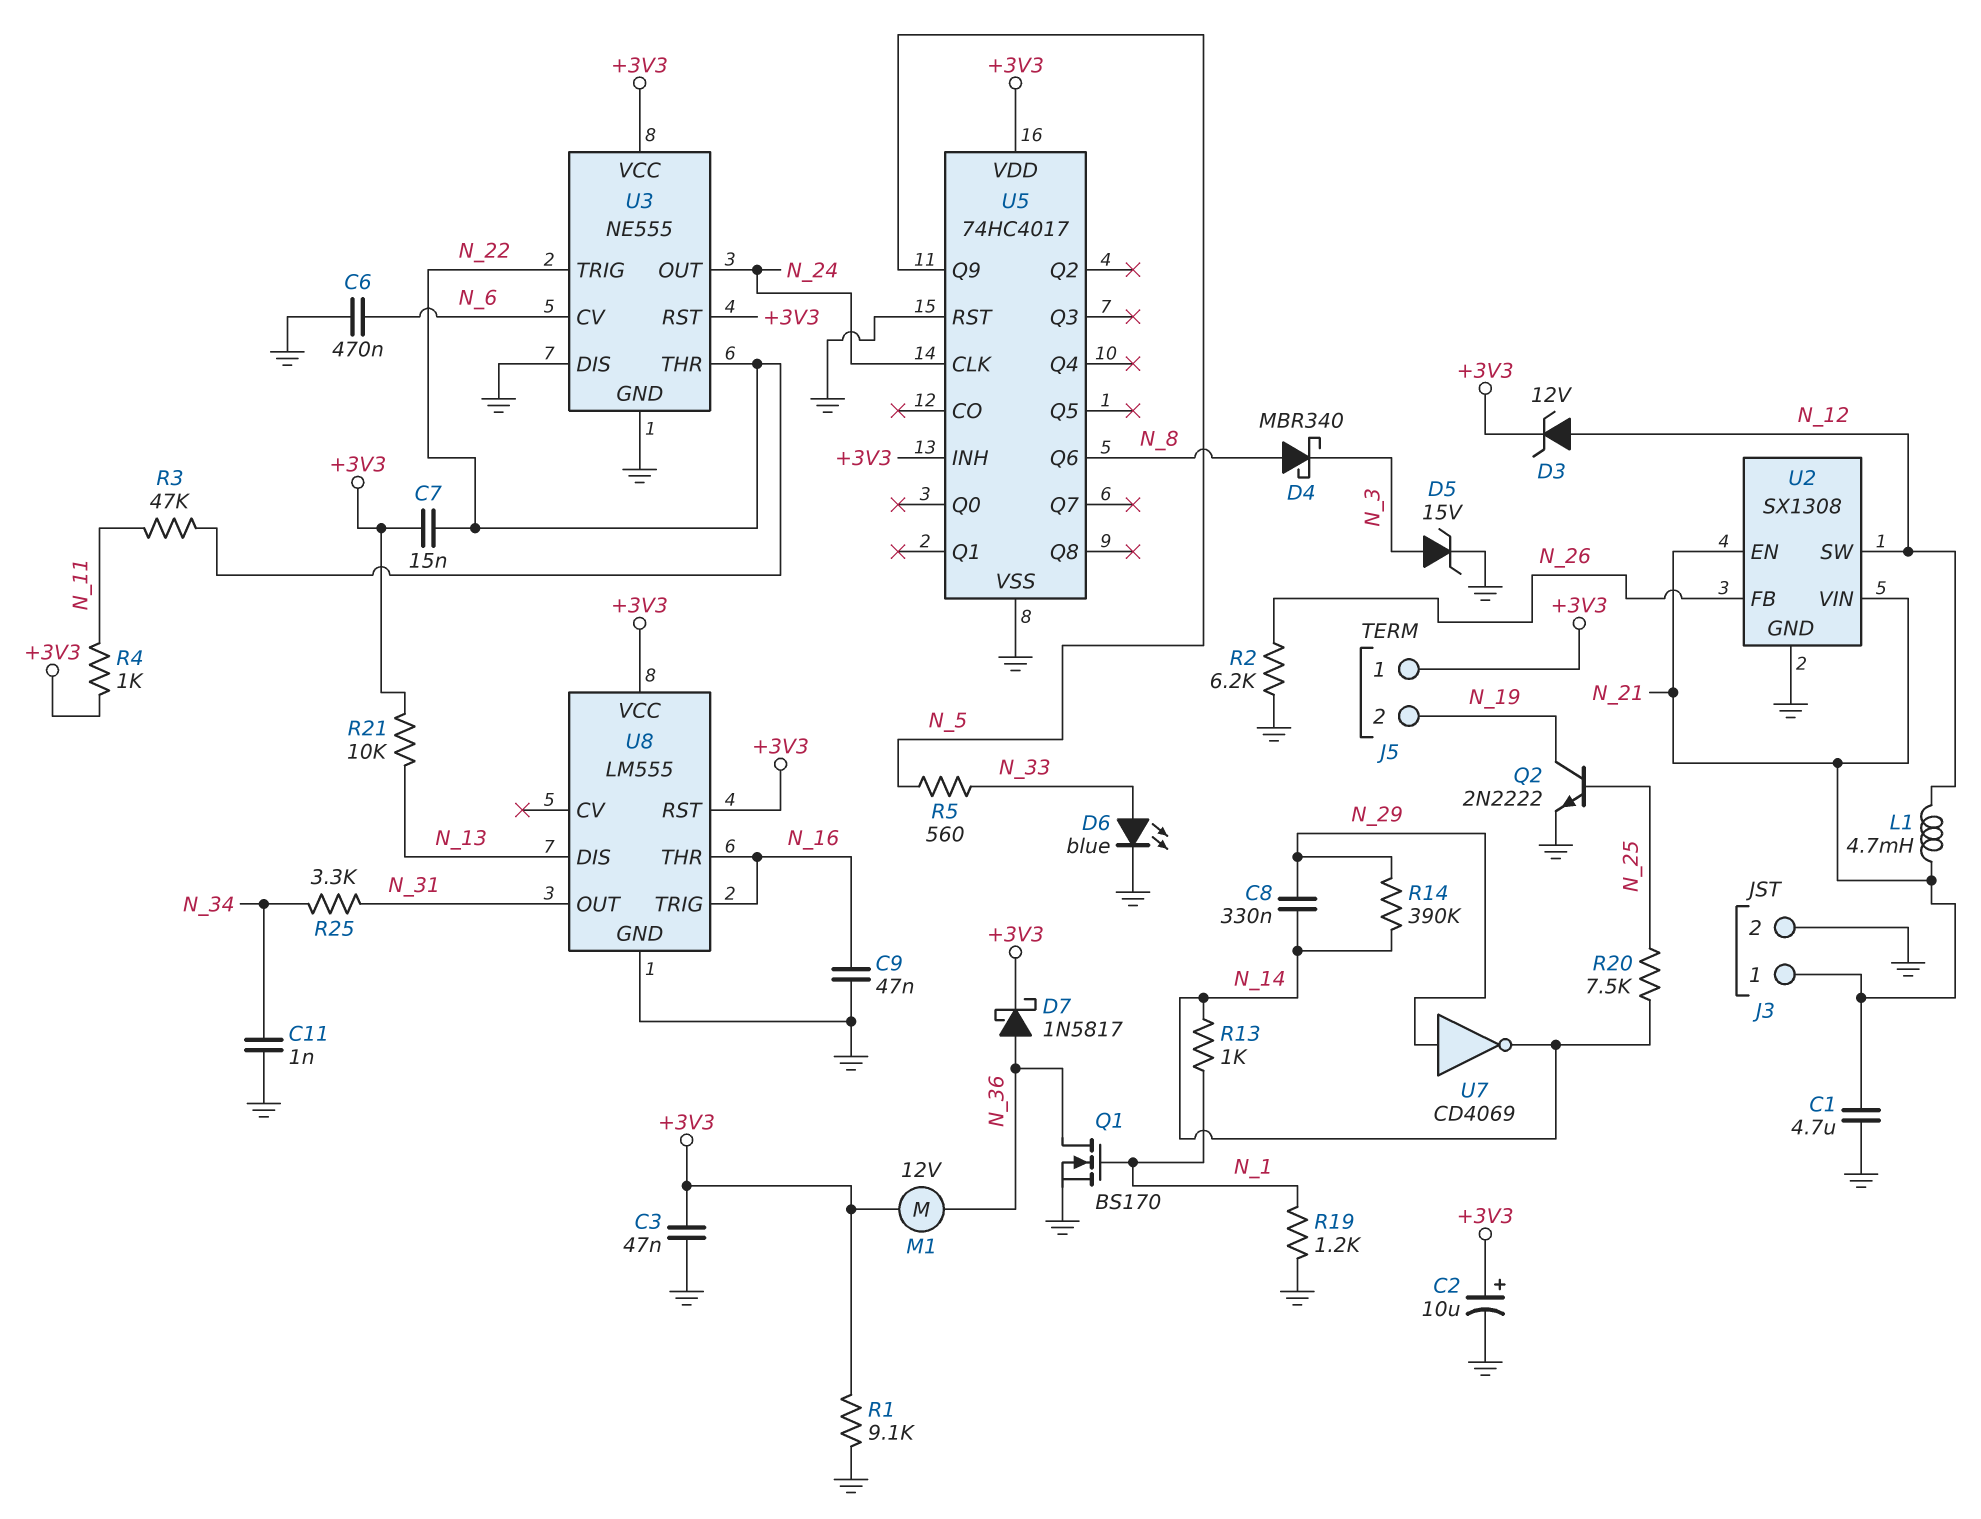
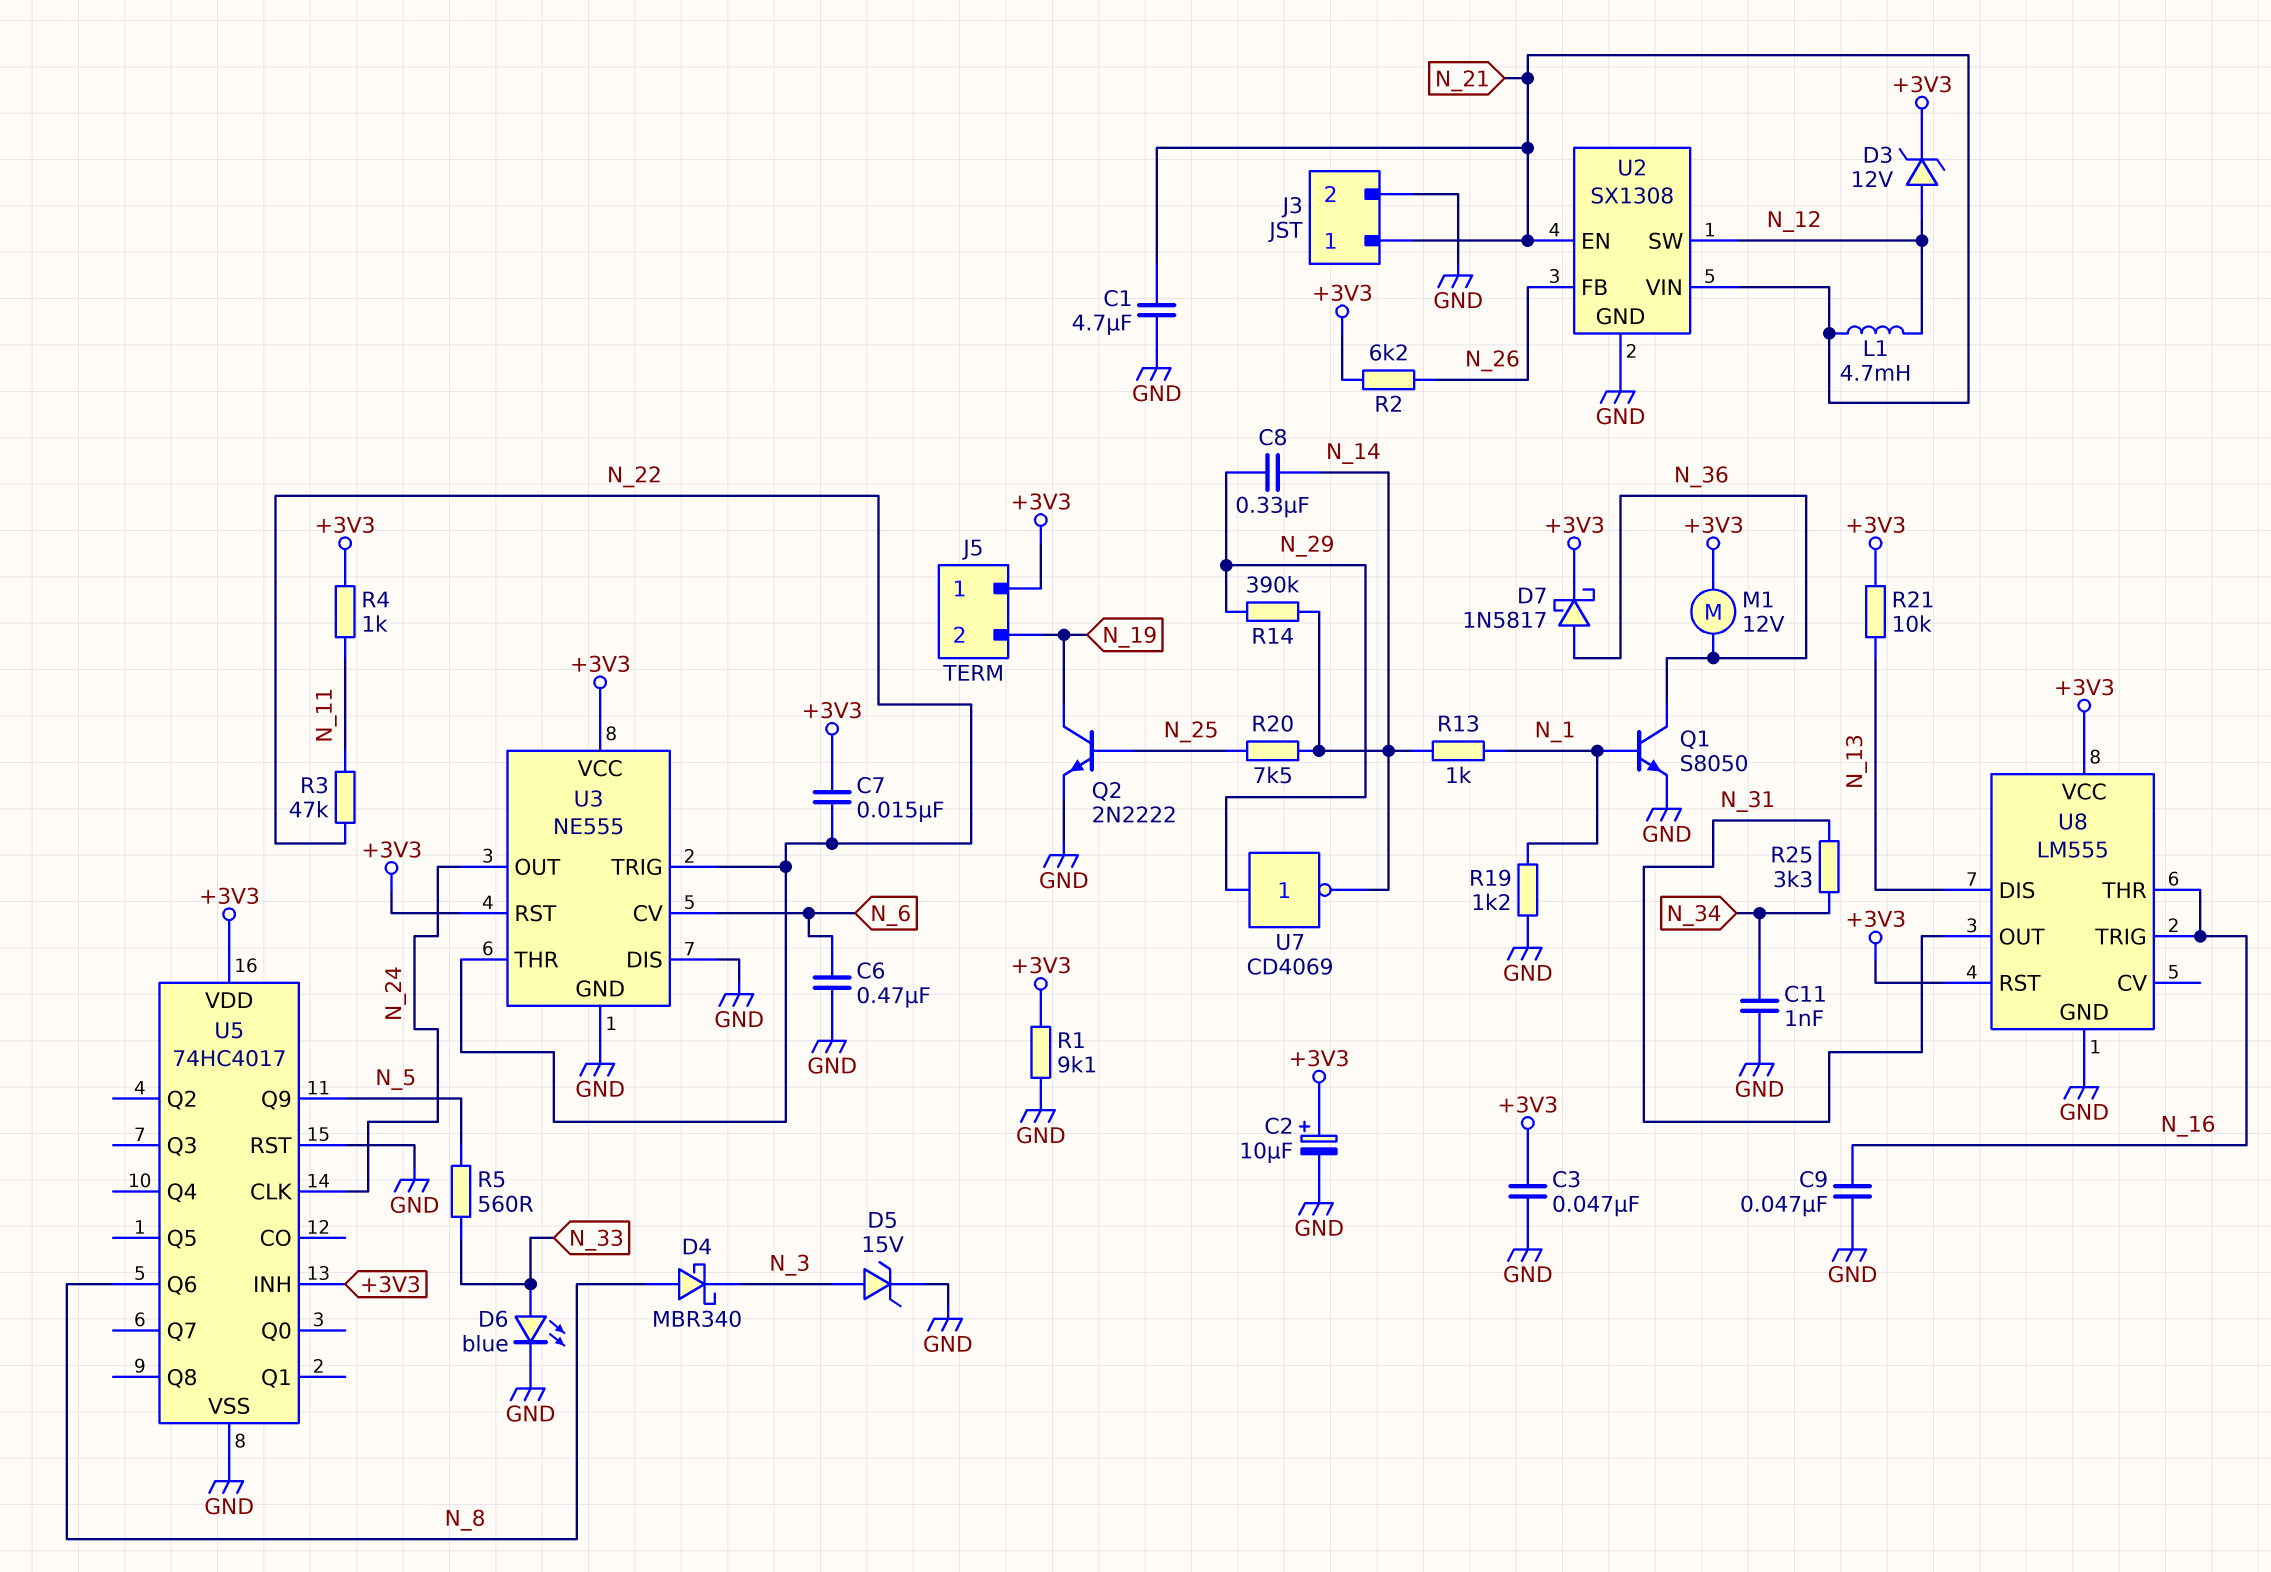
Q1: NMOS BS170 (G N_1, D N_36, S GND) -> NPN S8050 (B N_1, C N_36, E GND)
R2: 6.2k (GND, N_26) -> 6.2k (+3V3, N_26)

